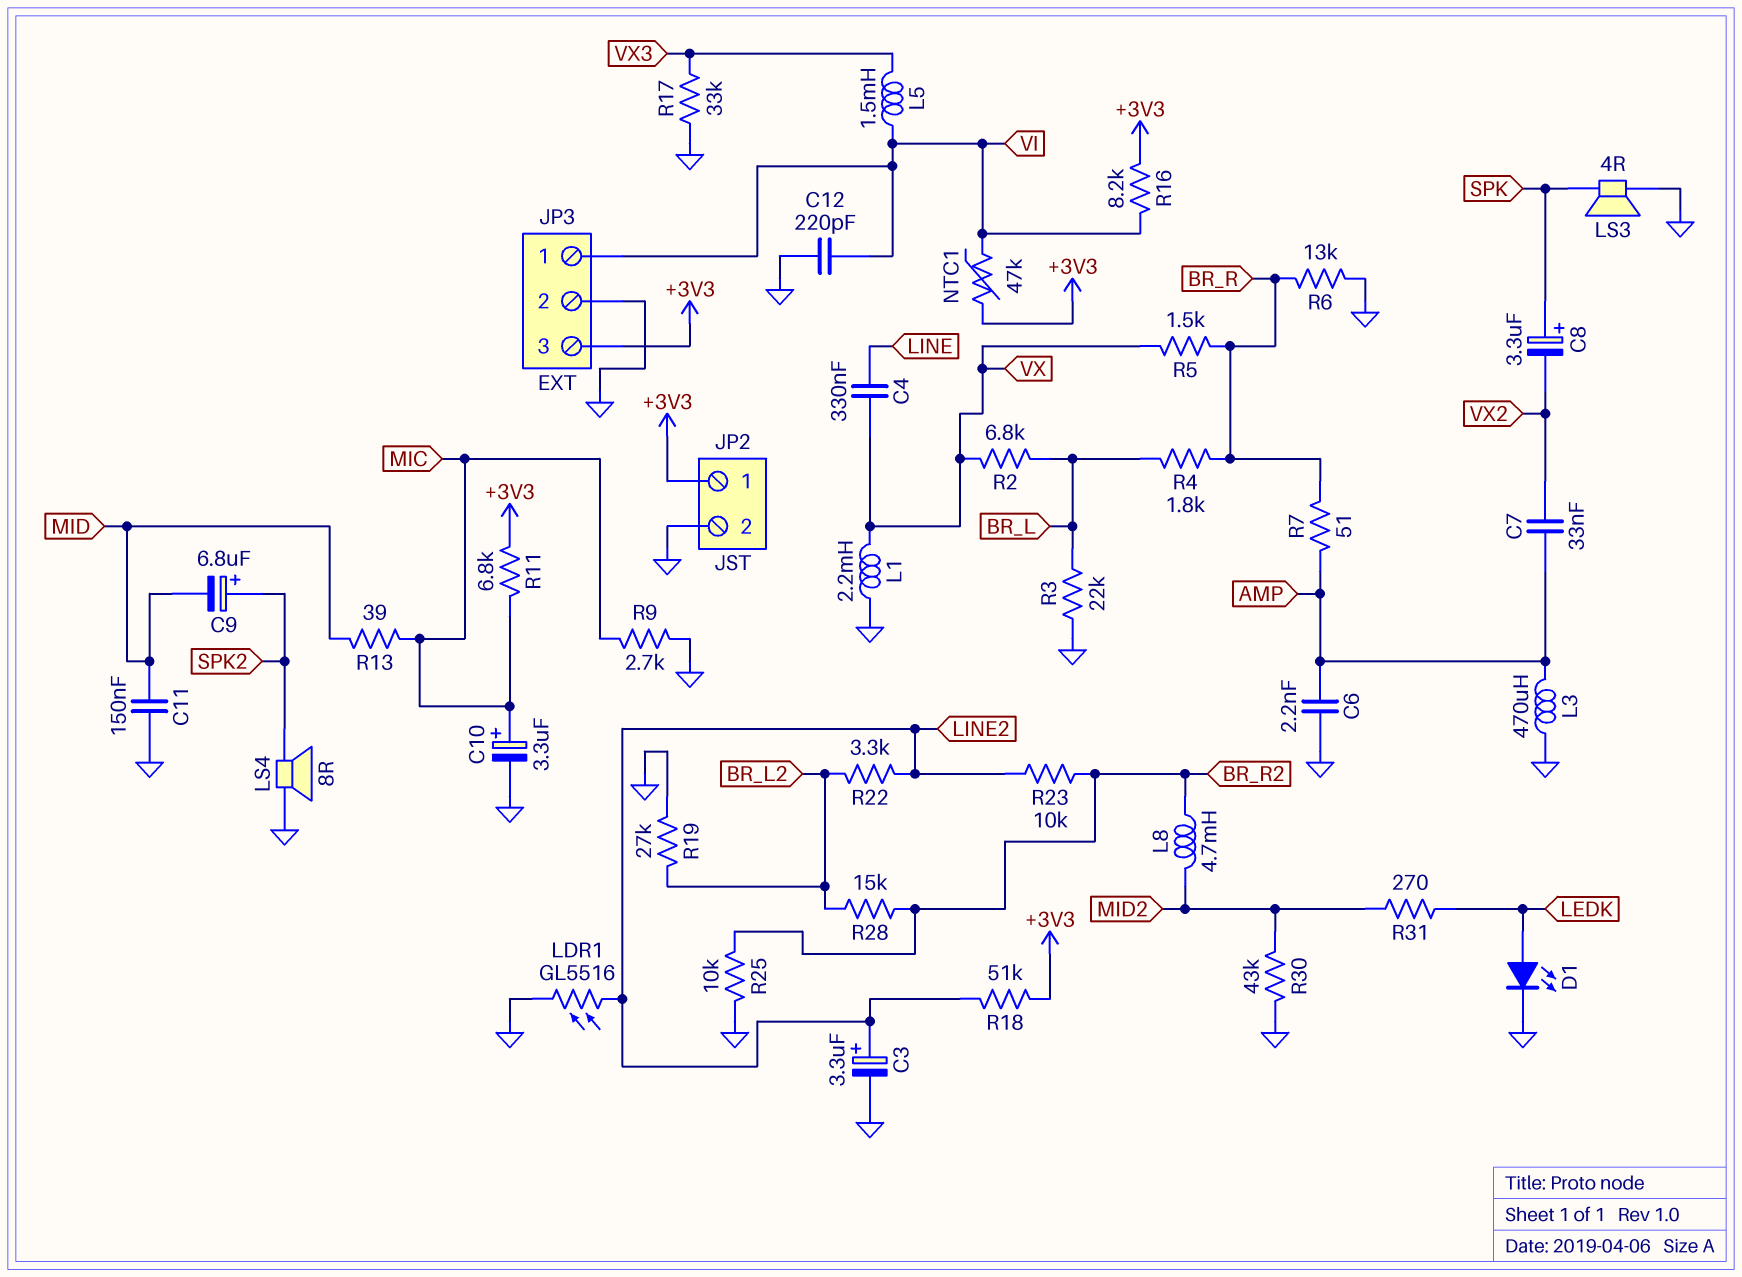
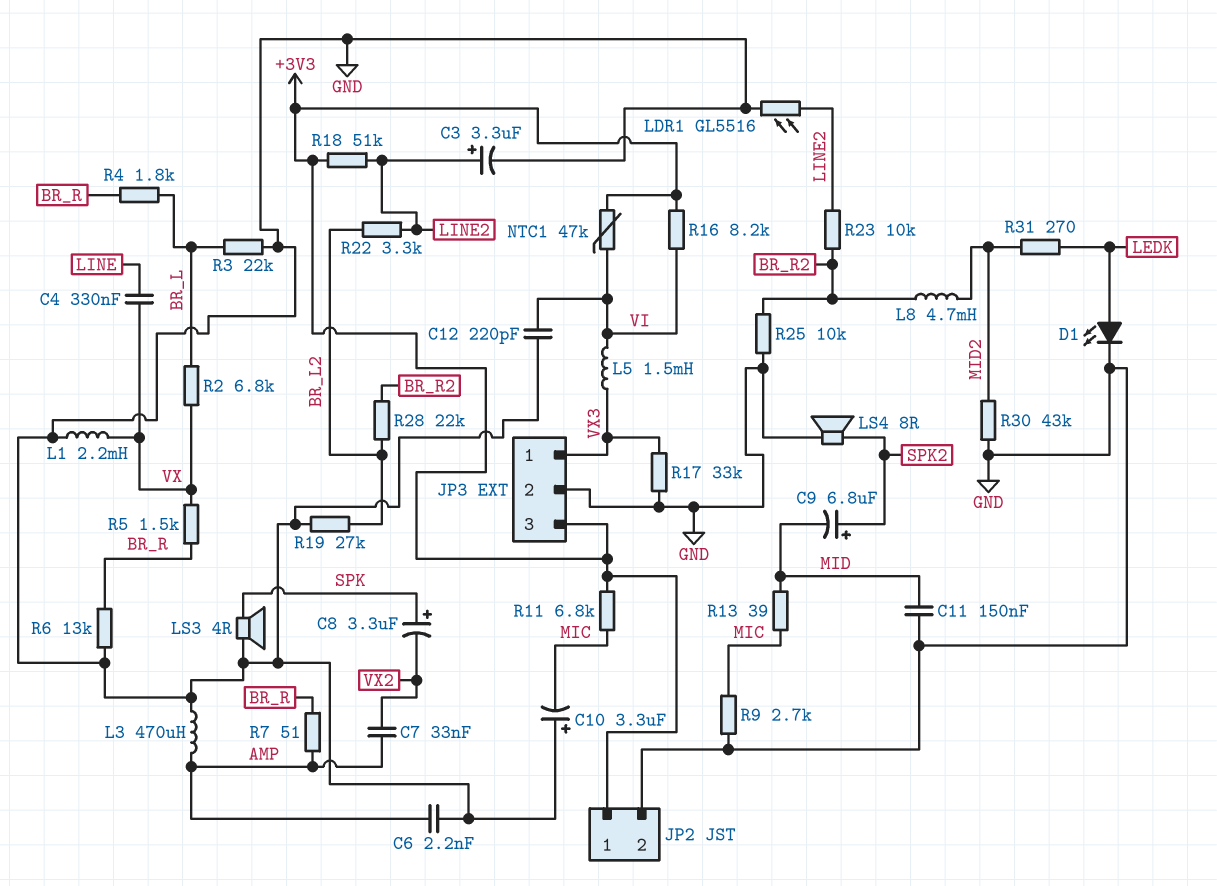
C10: 3.3uF (plus MIC, minus GND) -> 3.3uF (plus GND, minus MIC)
JP3 pin 1: VI -> VX3
R28: 15k (BR_L2, BR_R2) -> 22k (BR_L2, BR_R2)

